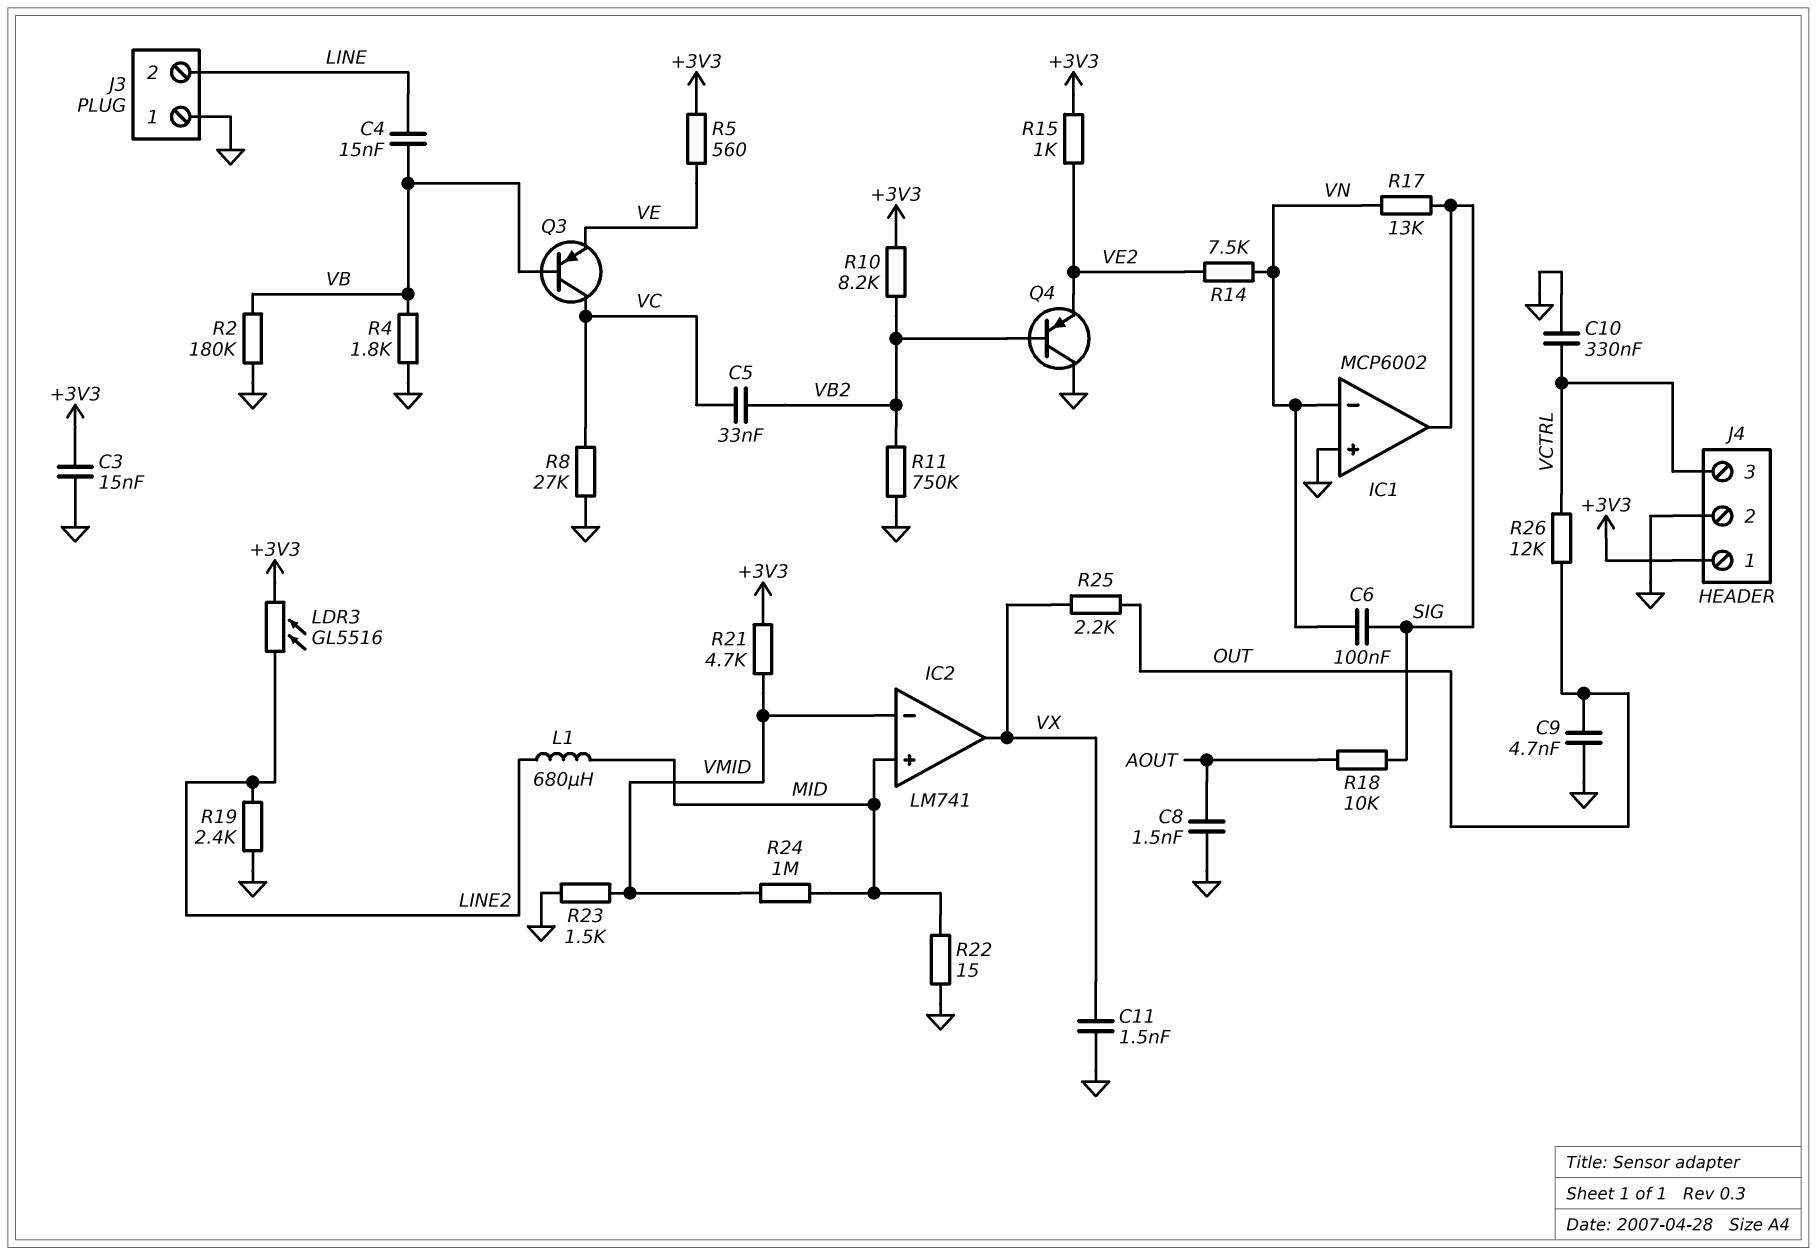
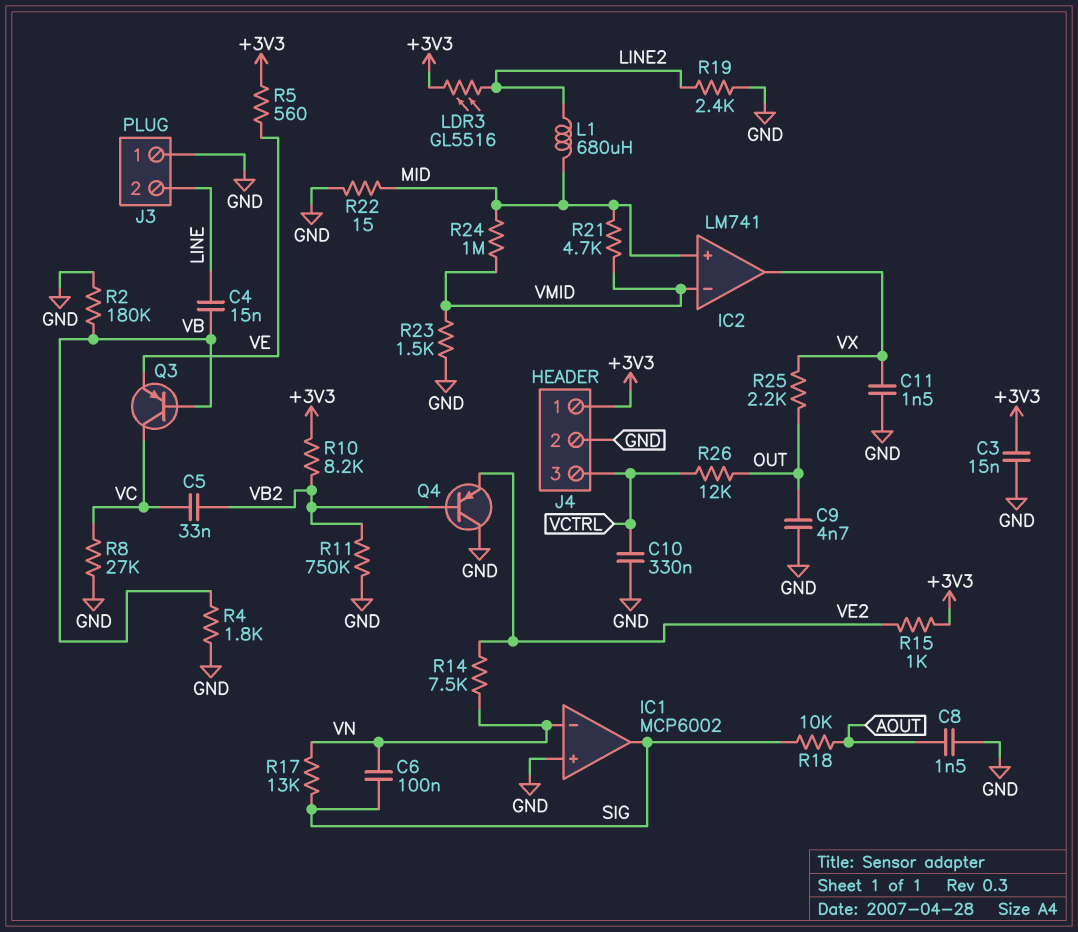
R21: 4.7k (+3V3, VMID) -> 4.7k (MID, VMID)

